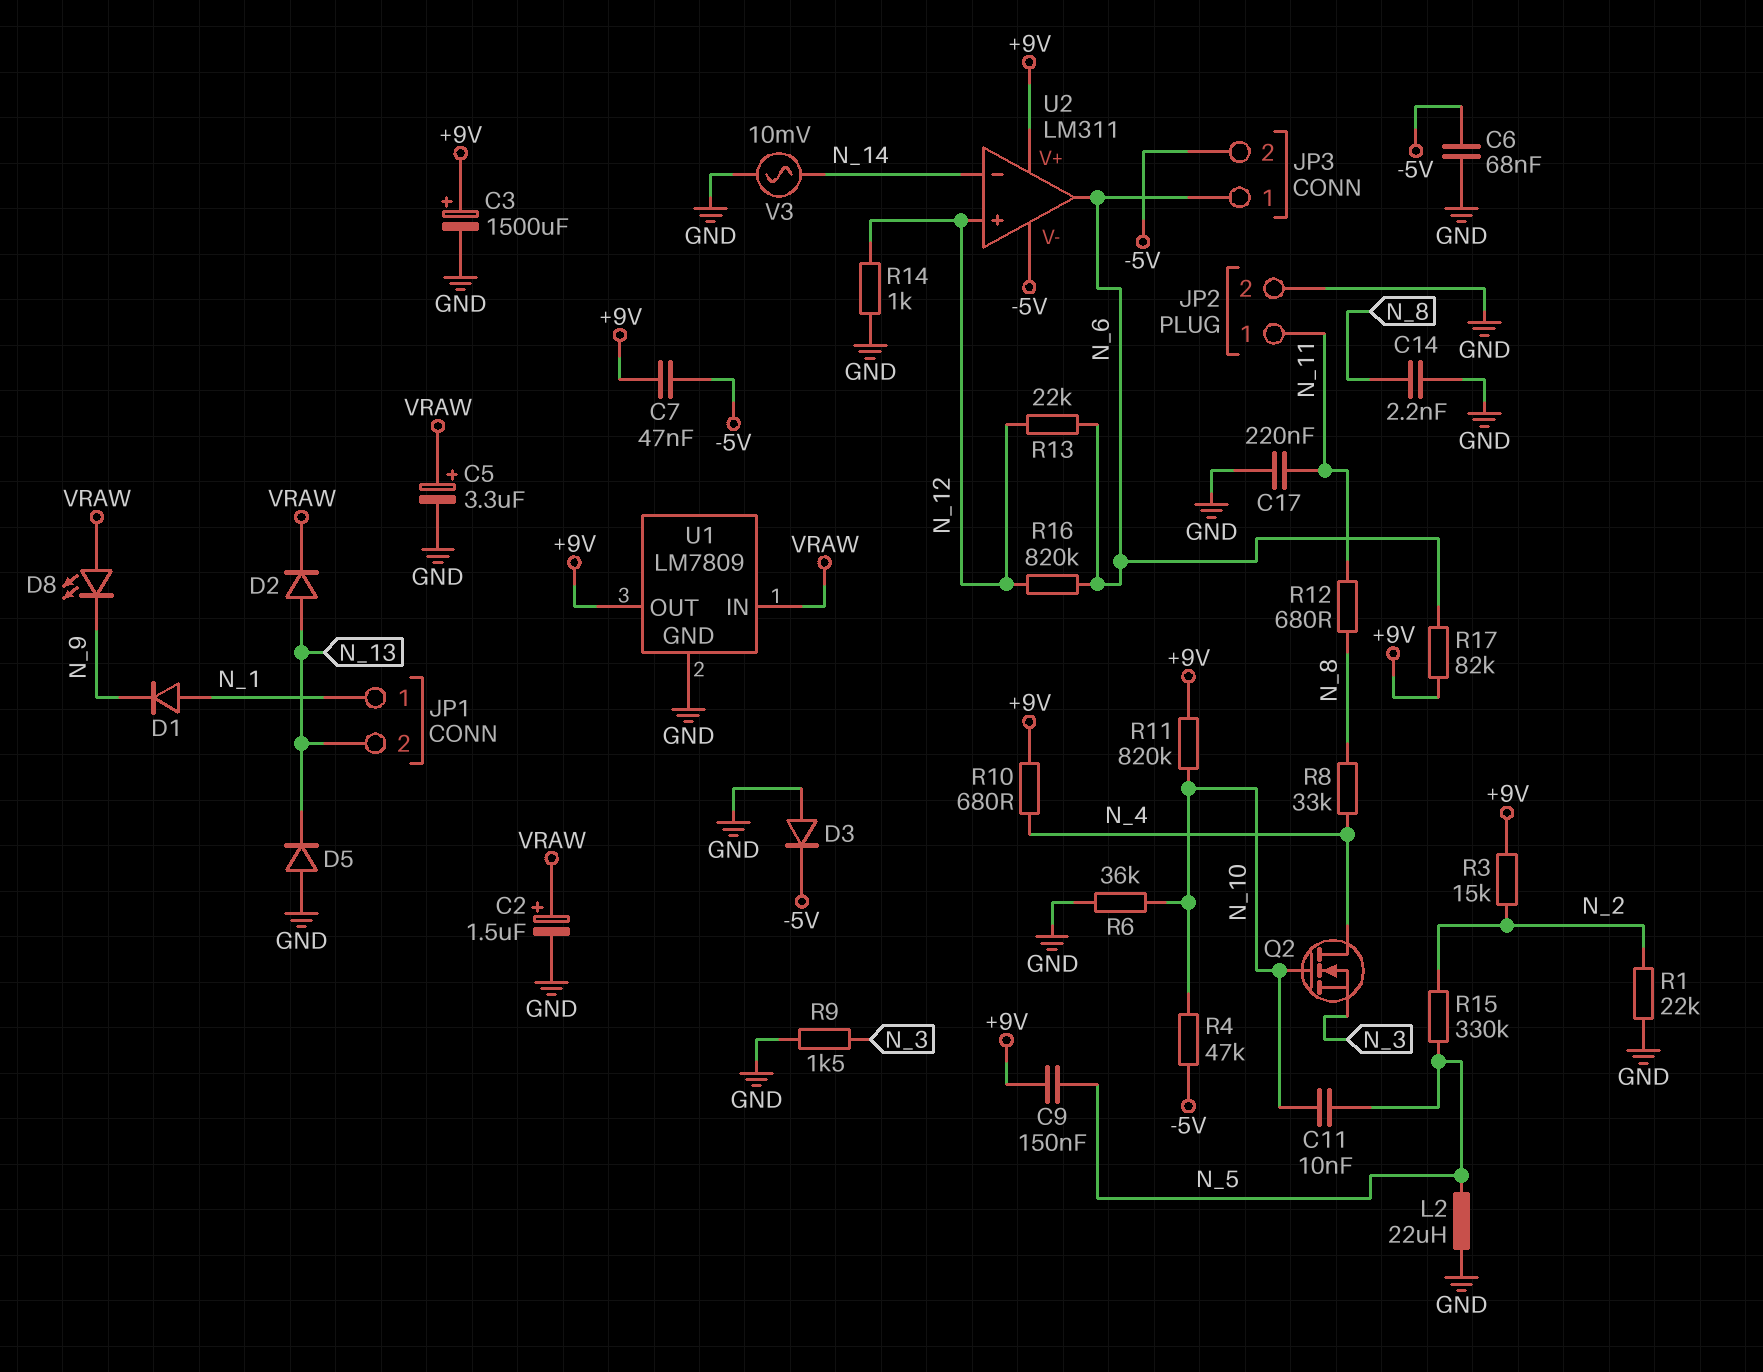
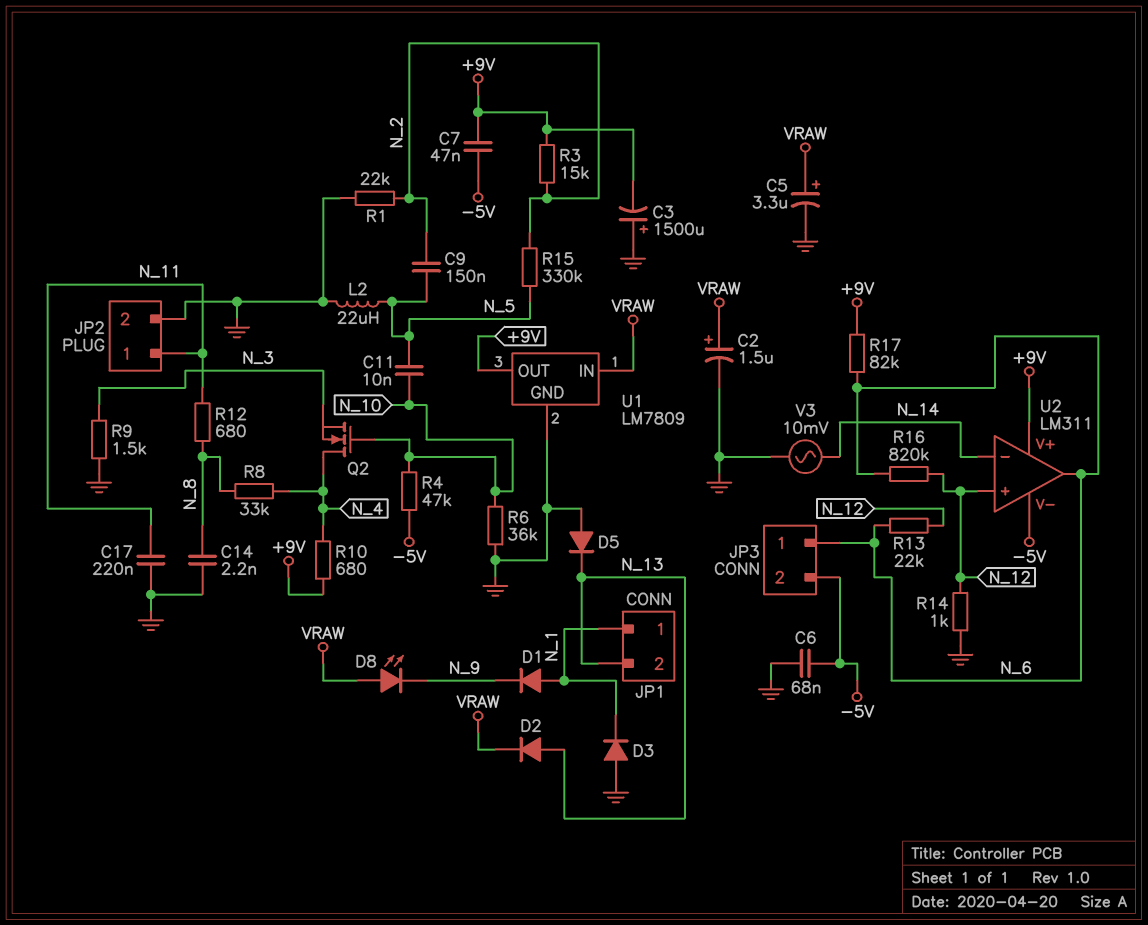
C3: 1500uF (plus +9V, minus GND) -> 1500uF (plus GND, minus +9V)
C9: 150nF (+9V, N_5) -> 150nF (N_2, N_5)
D3: diode (A GND, K -5V) -> diode (A GND, K N_1)
R11: 820k (+9V, N_10) -> none

